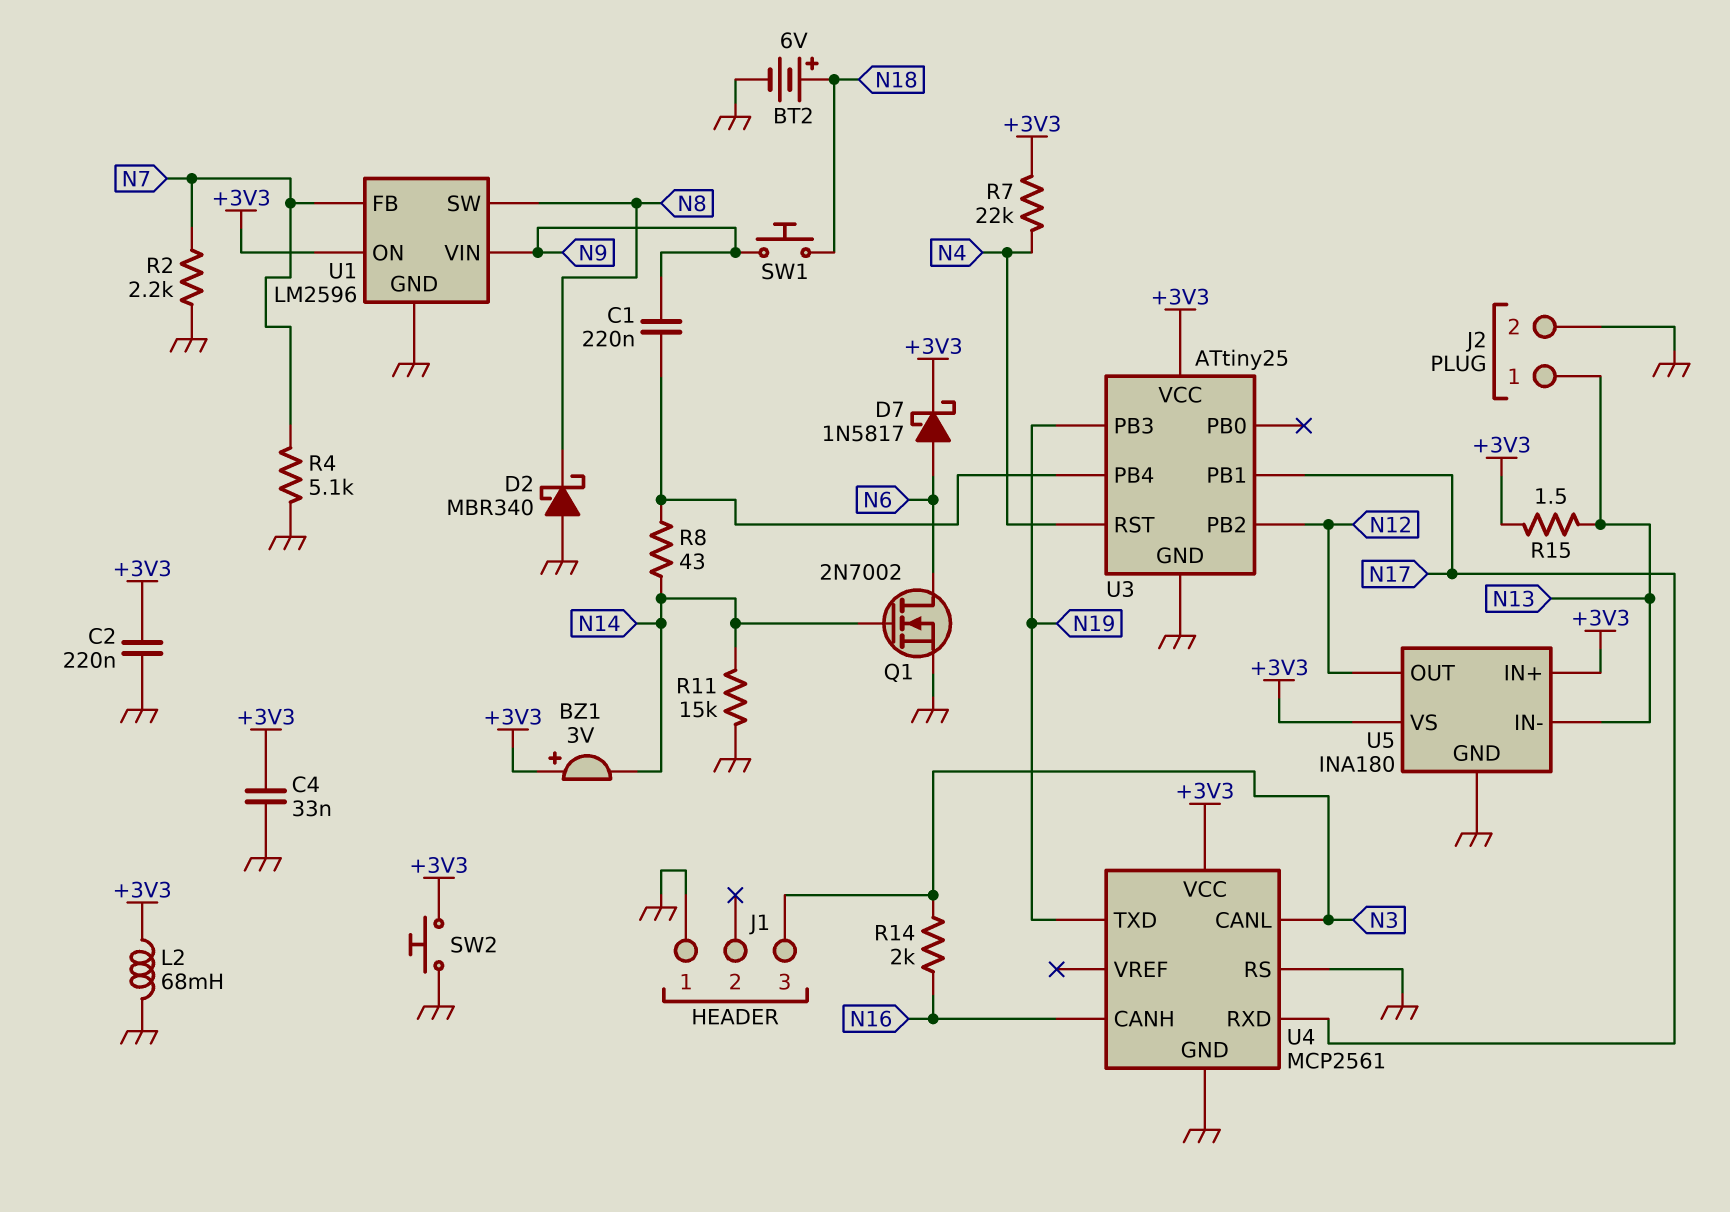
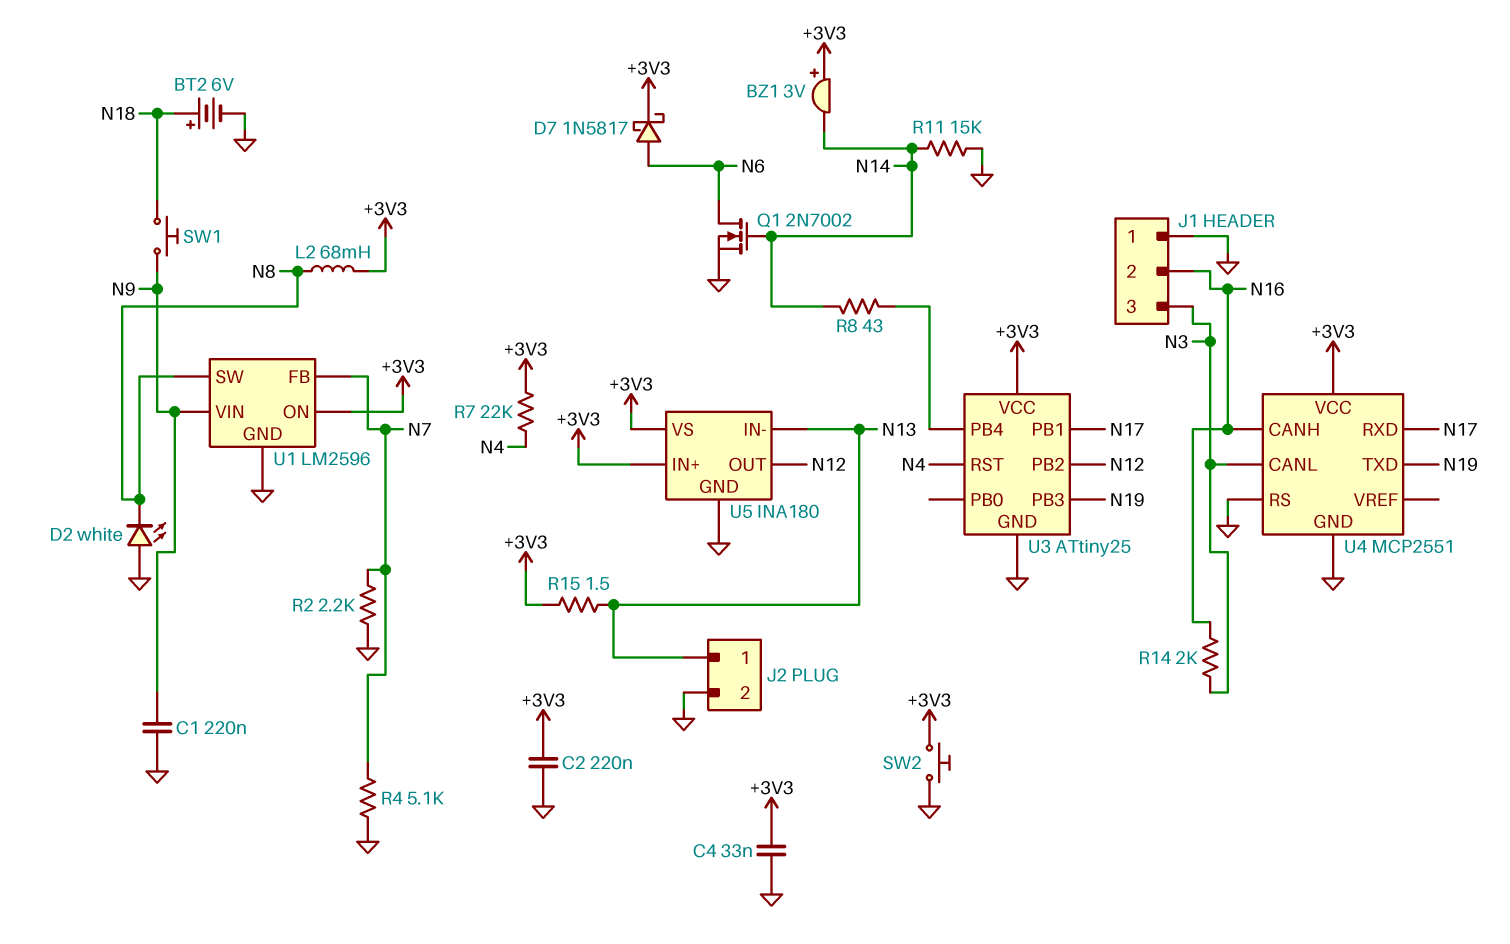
C1: 220nF (N9, U3/PB4) -> 220nF (GND, N9)
D2: schottky MBR340 (A GND, K N8) -> LED white (A GND, K N8)
J1 pin 2: none -> N16
L2: 68mH (+3V3, GND) -> 68mH (+3V3, N8)
U4: MCP2561 -> MCP2551

